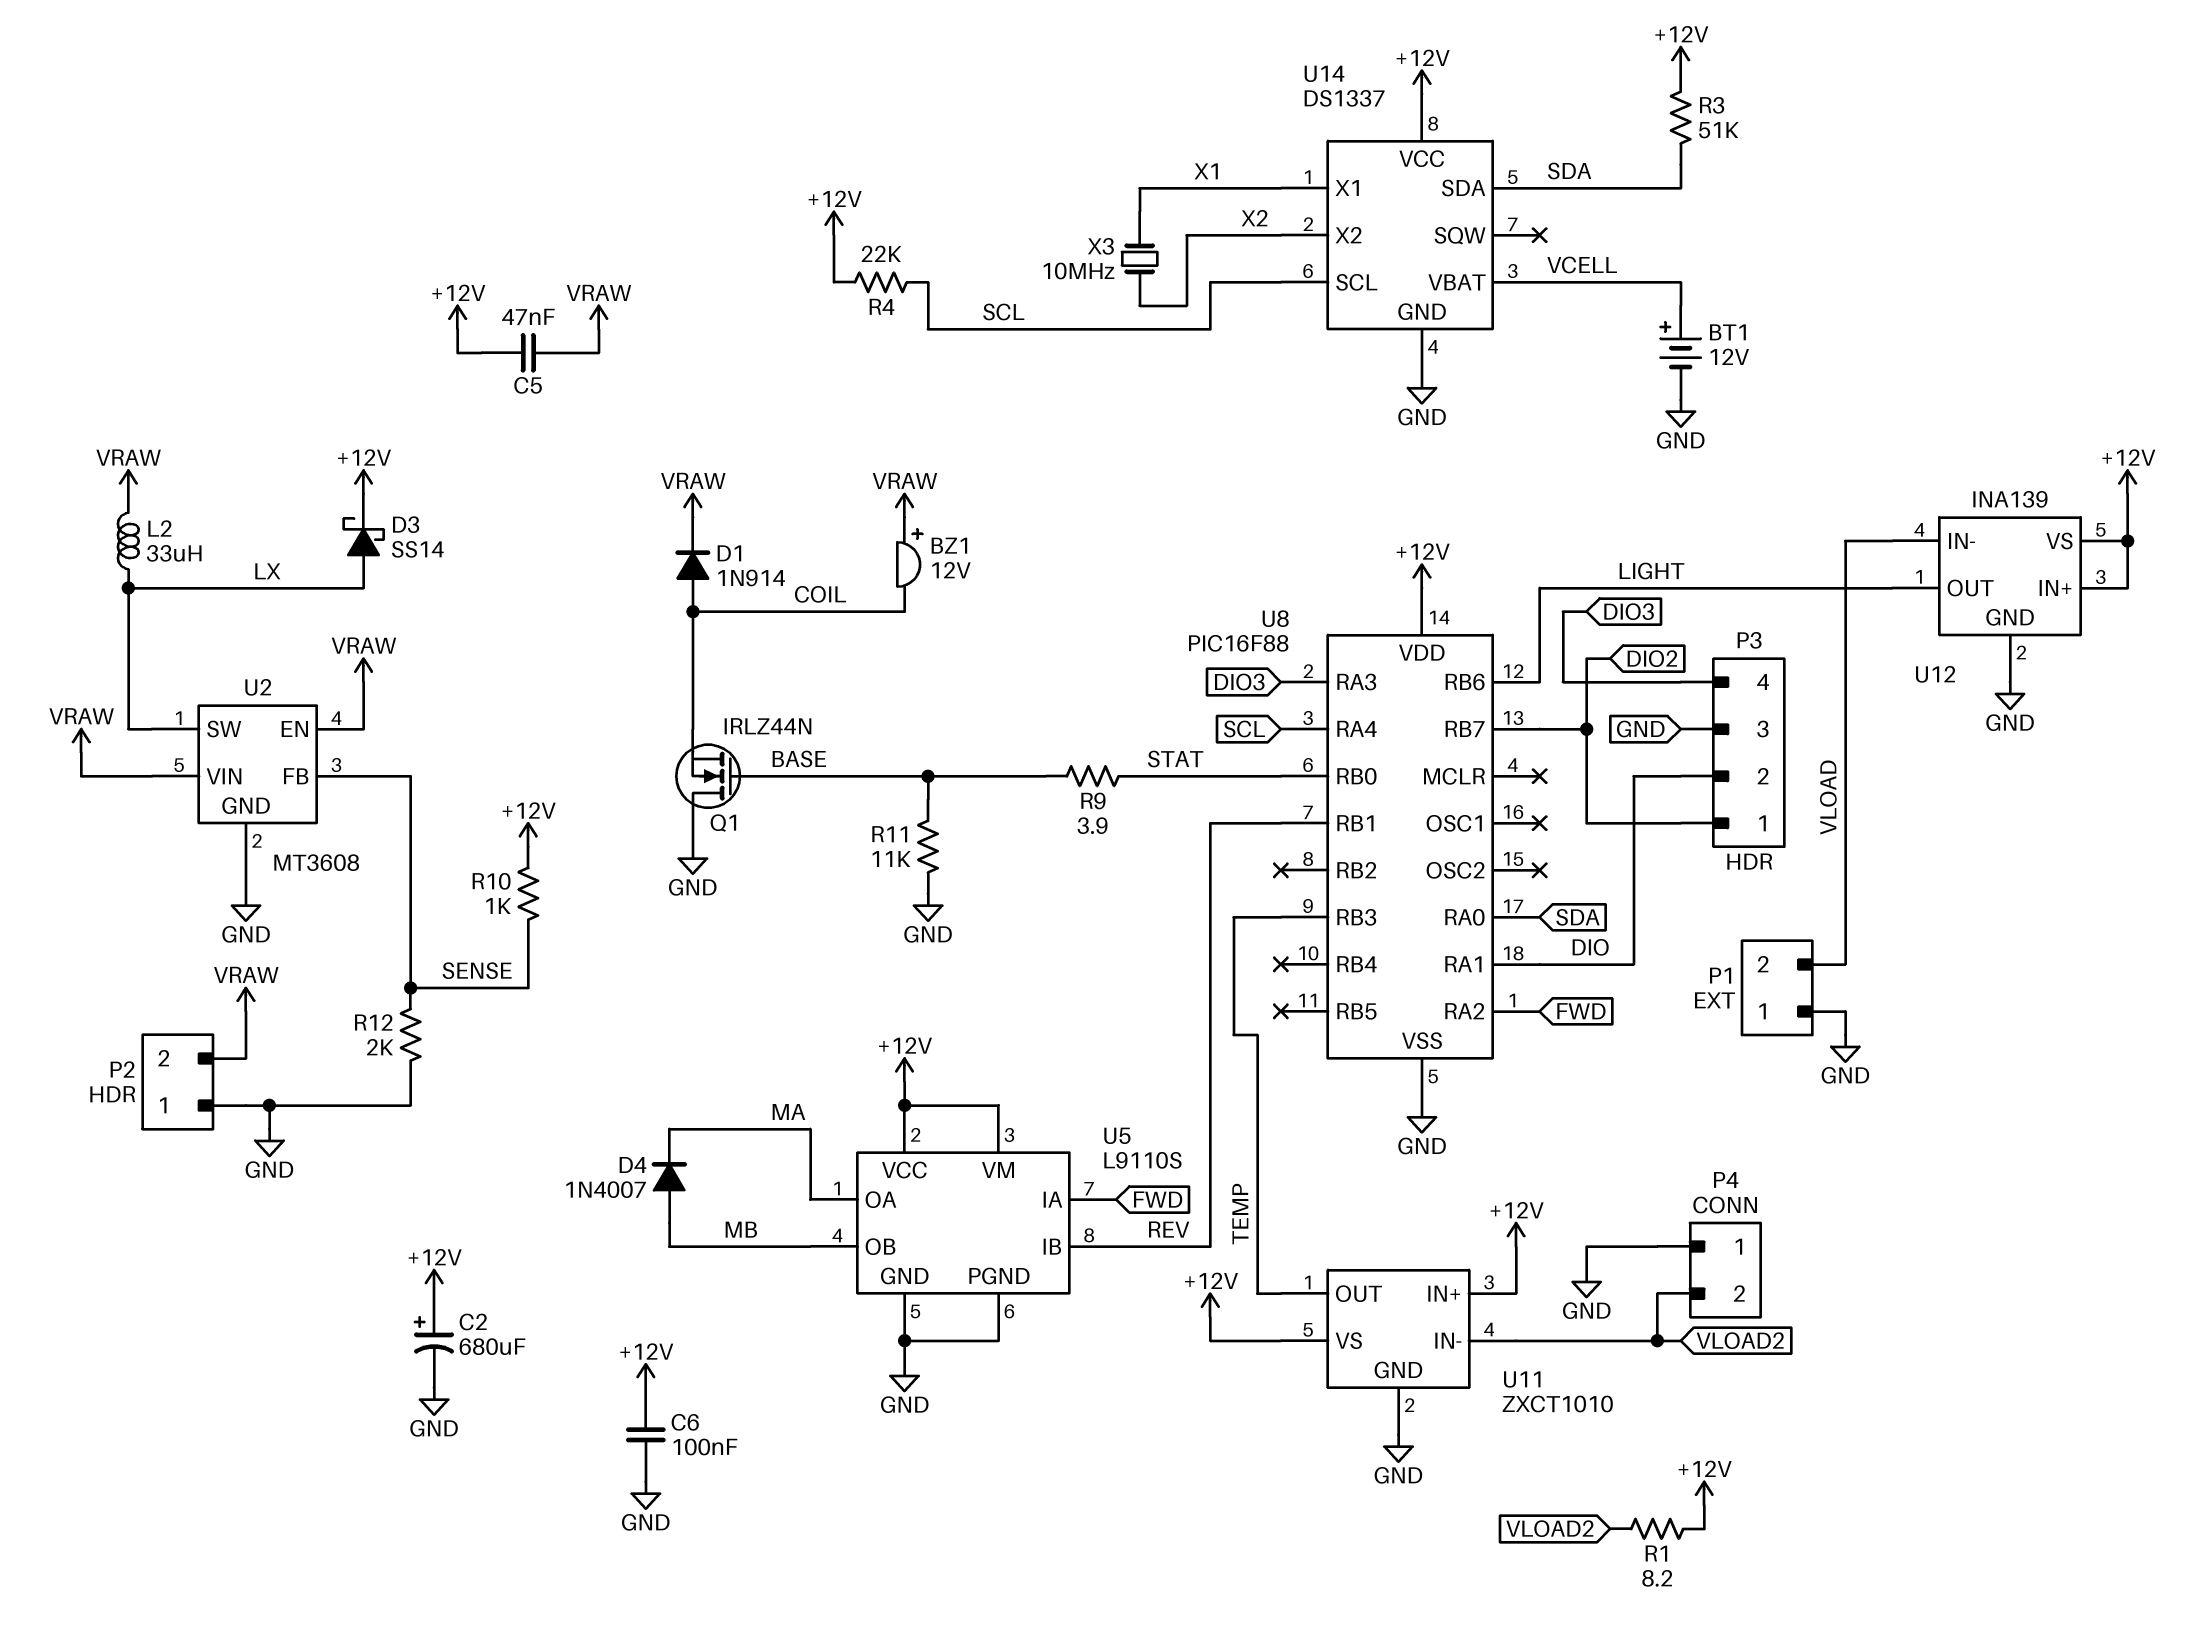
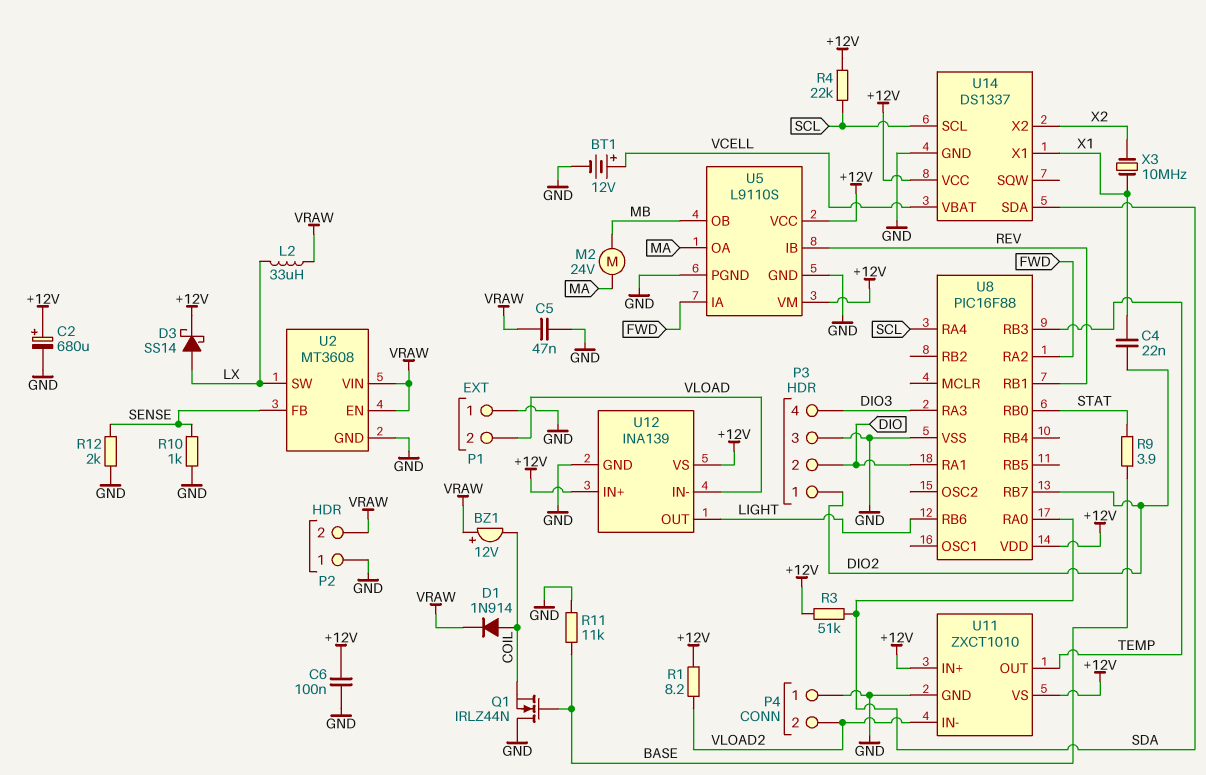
C4: none -> 22nF (DIO2, X1)
C5: 47nF (+12V, VRAW) -> 47nF (GND, VRAW)
D4: diode 1N4007 (A MB, K MA) -> none
M2: none -> motor 24V (MA, MB)
R10: 1k (+12V, SENSE) -> 1k (GND, SENSE)

